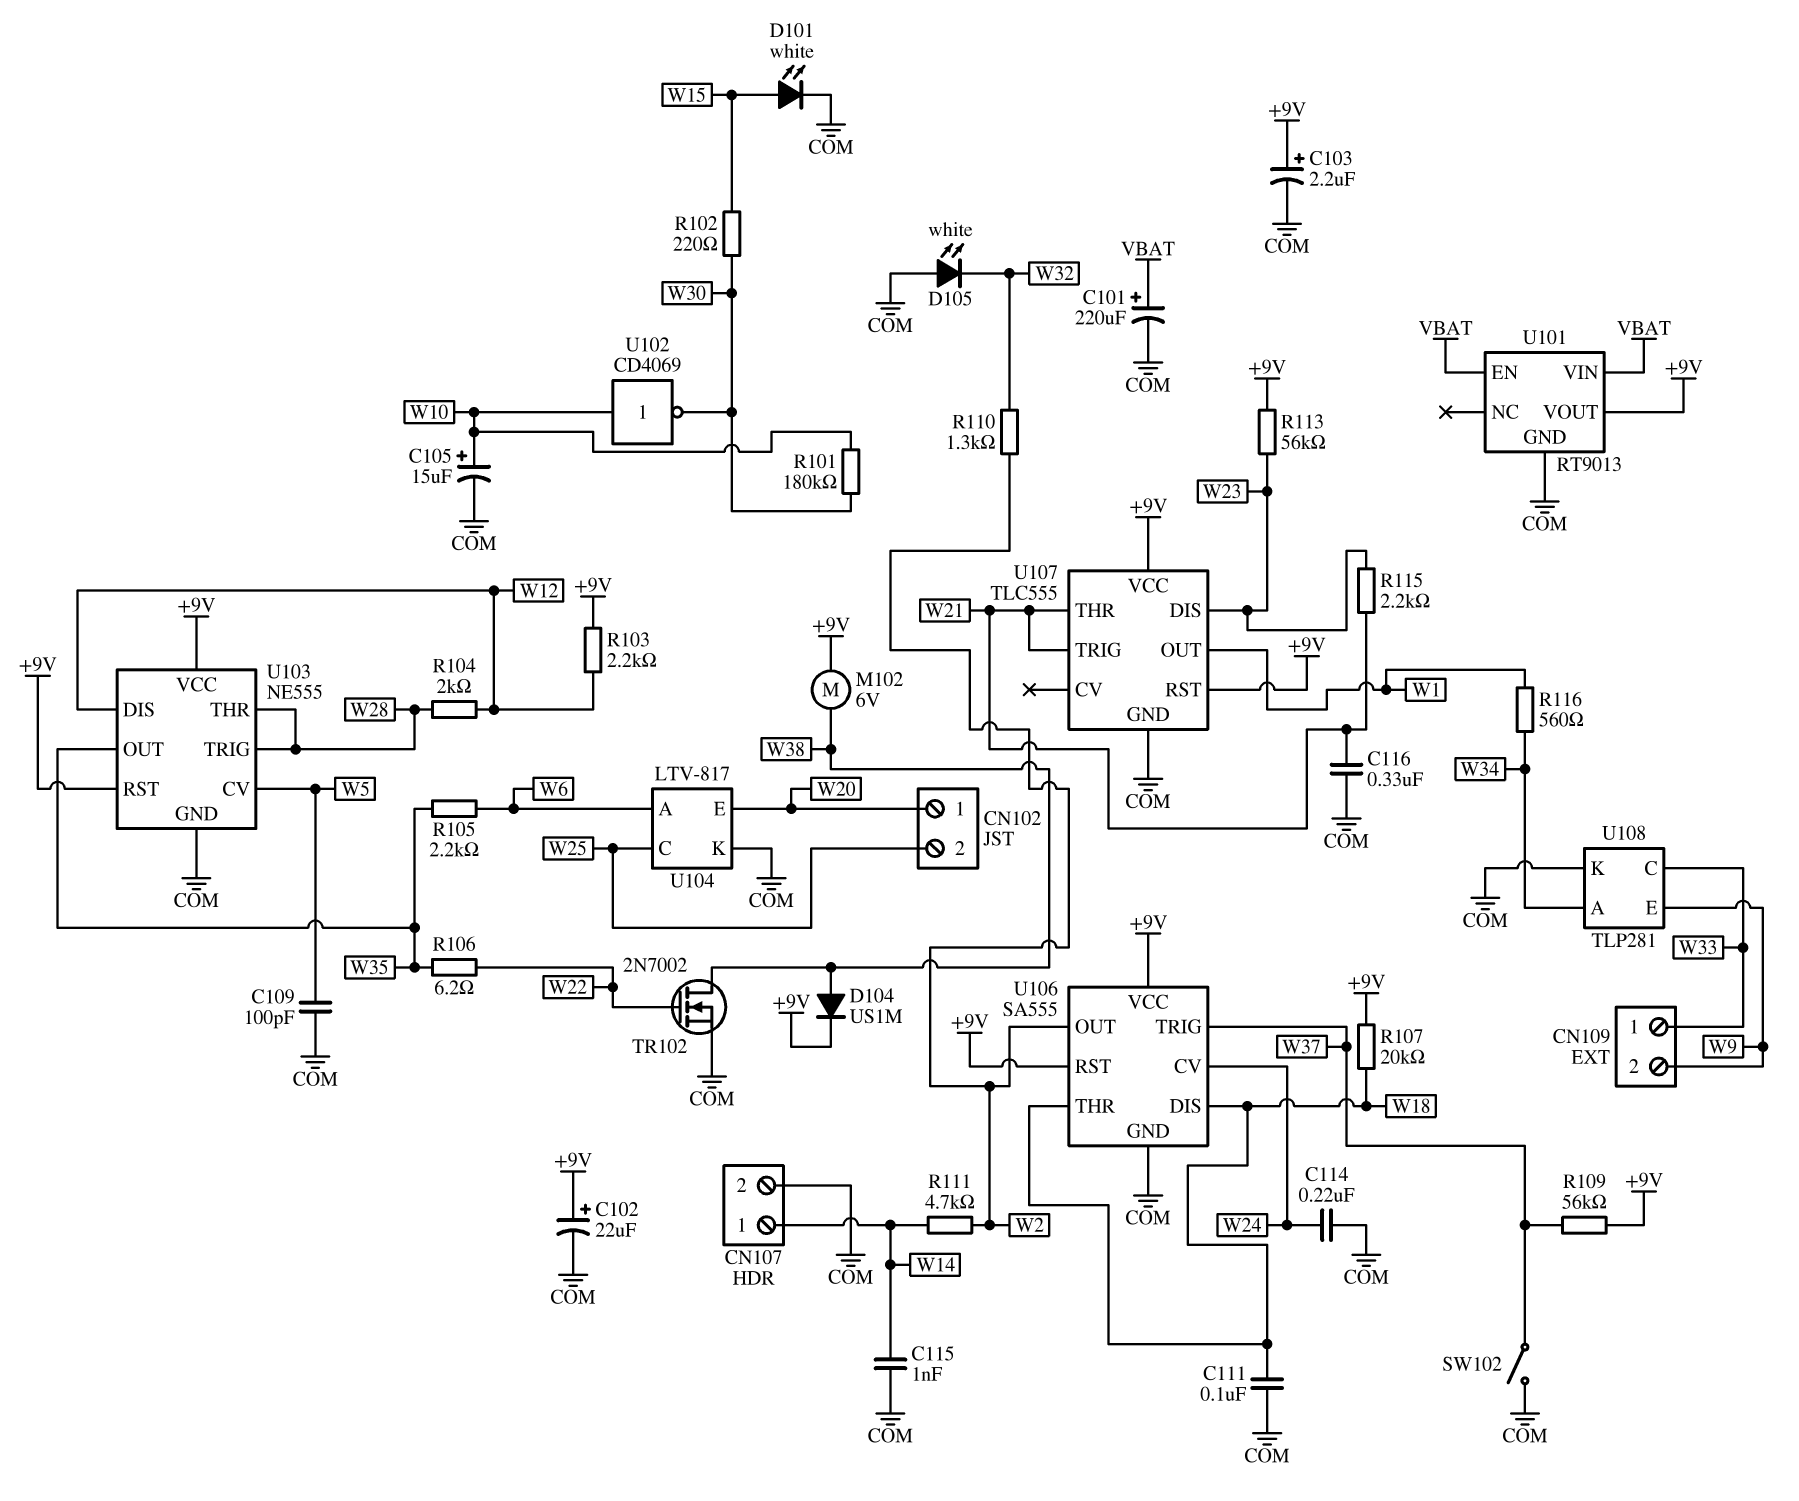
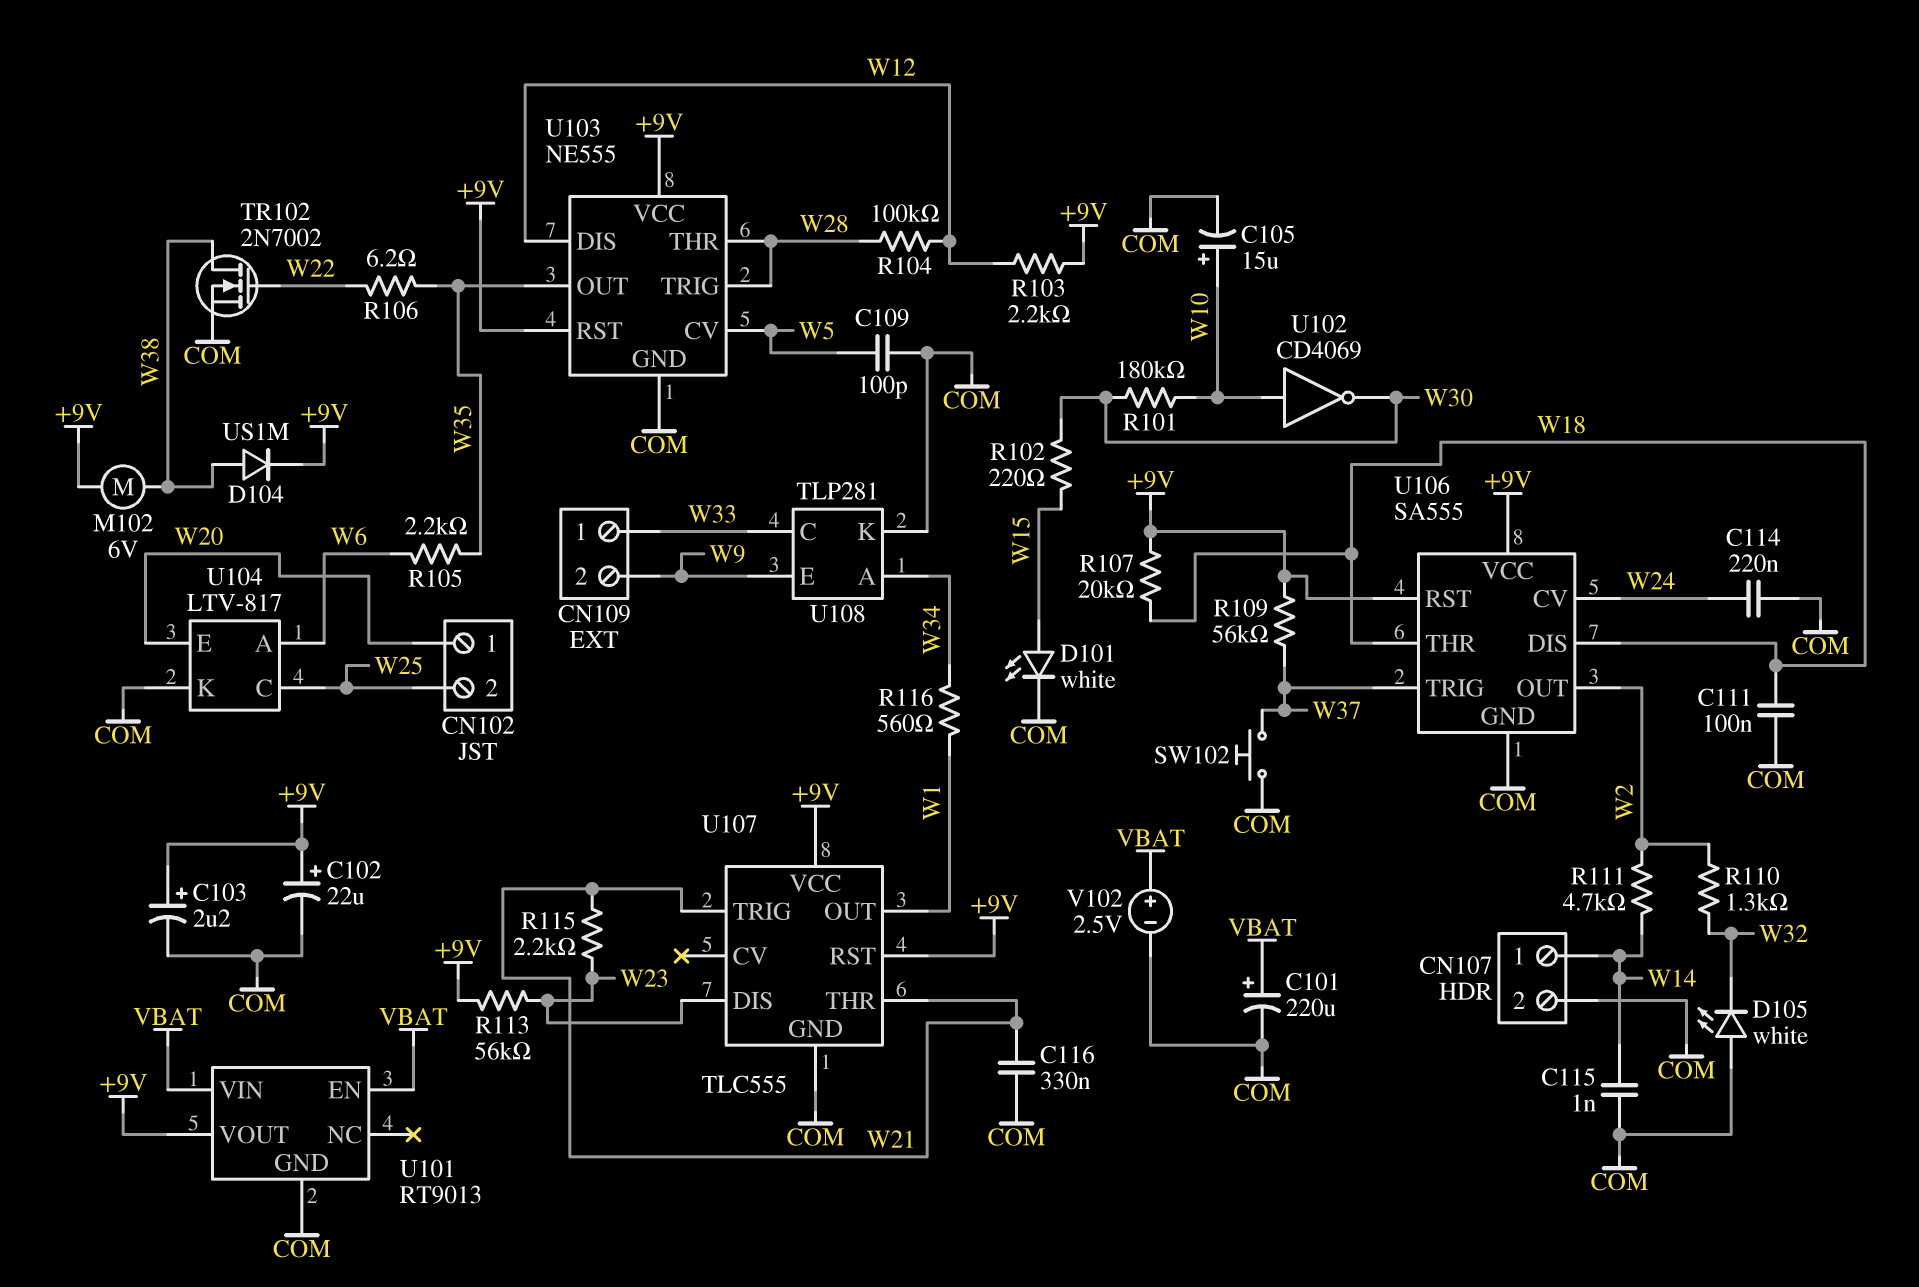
R104: 2k (W12, W28) -> 100k (W12, W28)
SW102: switch (COM, W37) -> button (COM, W37)
V102: none -> 2.5V (plus VBAT, minus COM)

